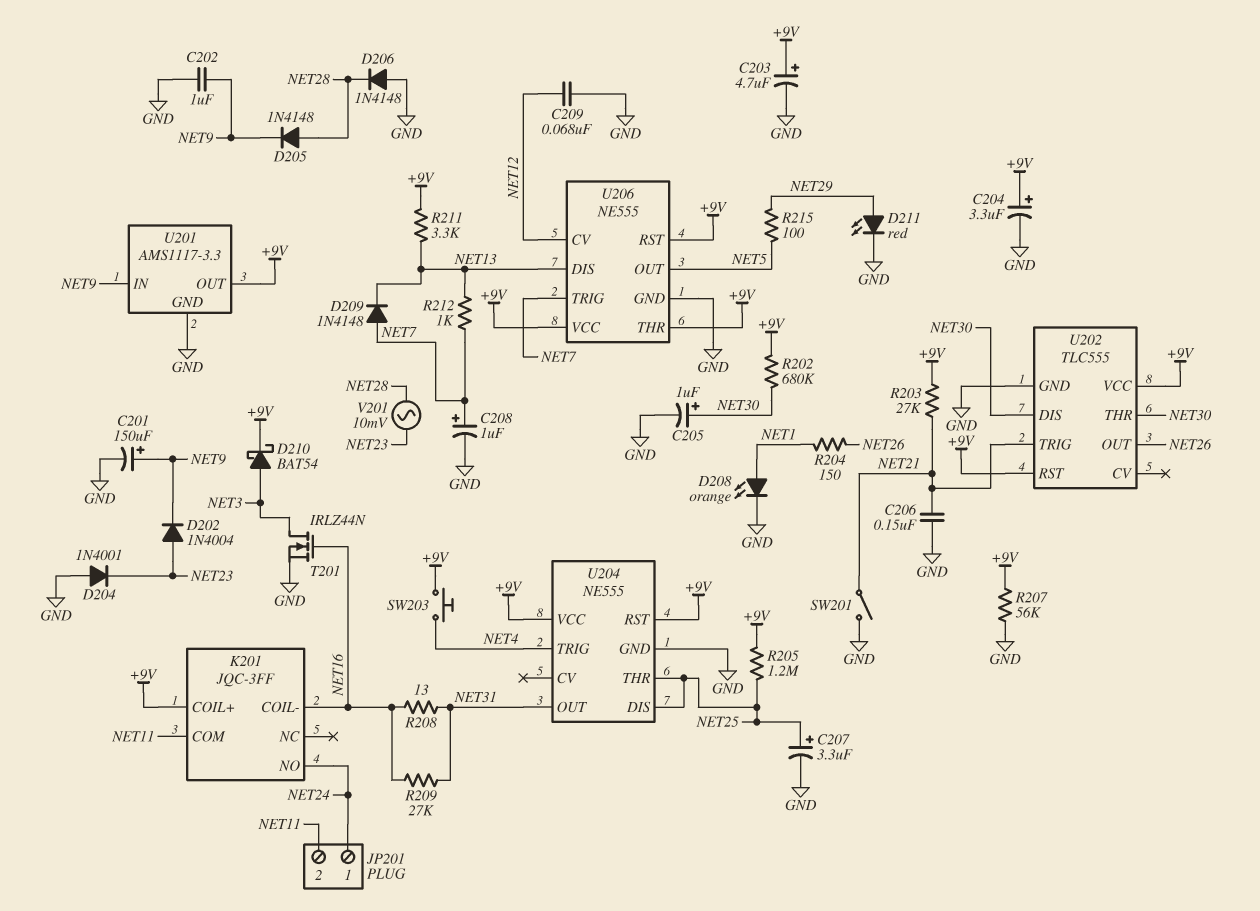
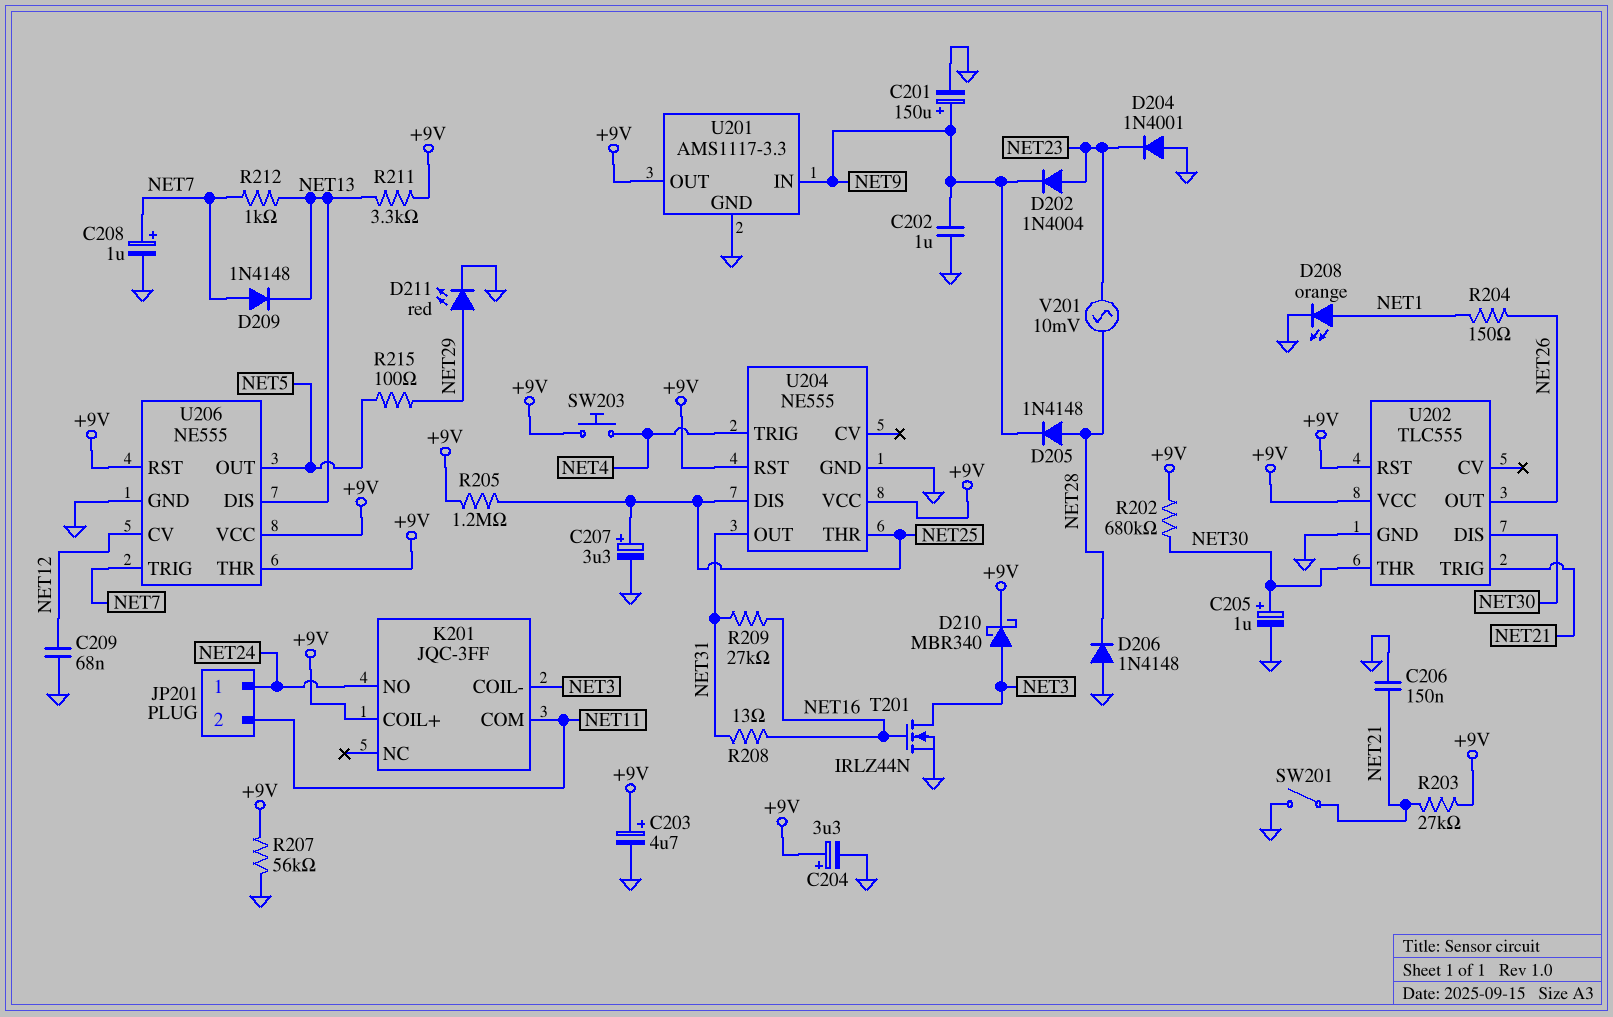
D210: schottky BAT54 (A NET3, K +9V) -> schottky MBR340 (A NET3, K +9V)
K201 pin COIL-: NET16 -> NET3

